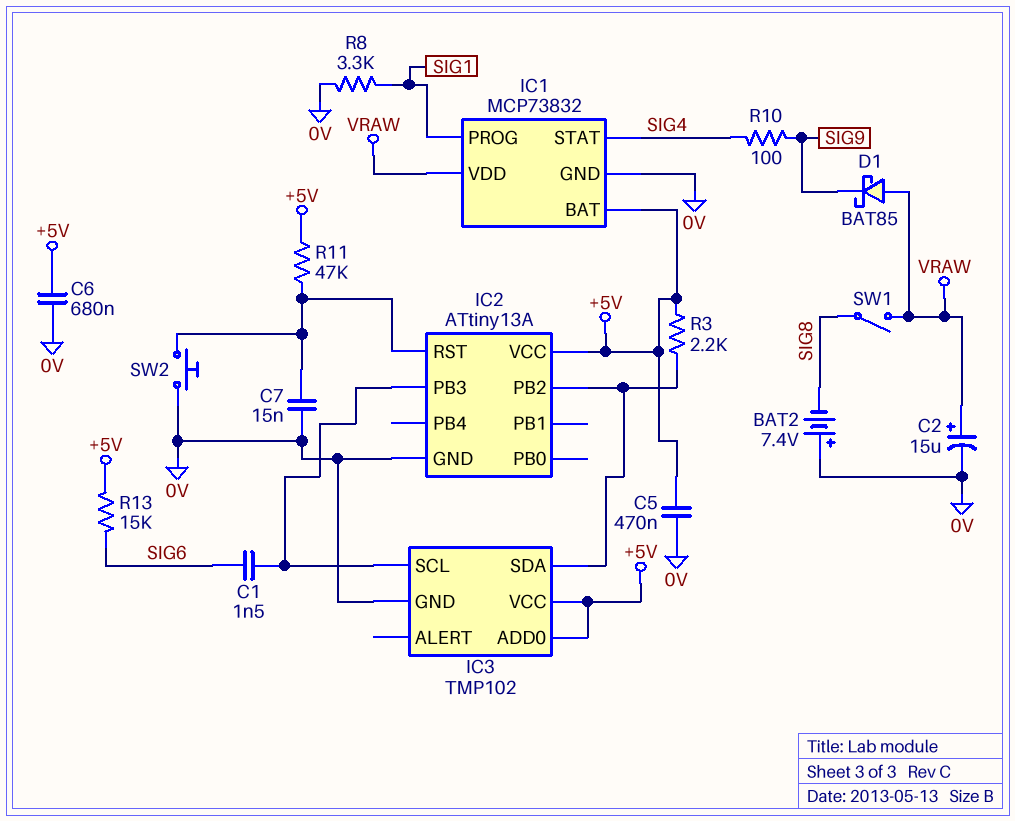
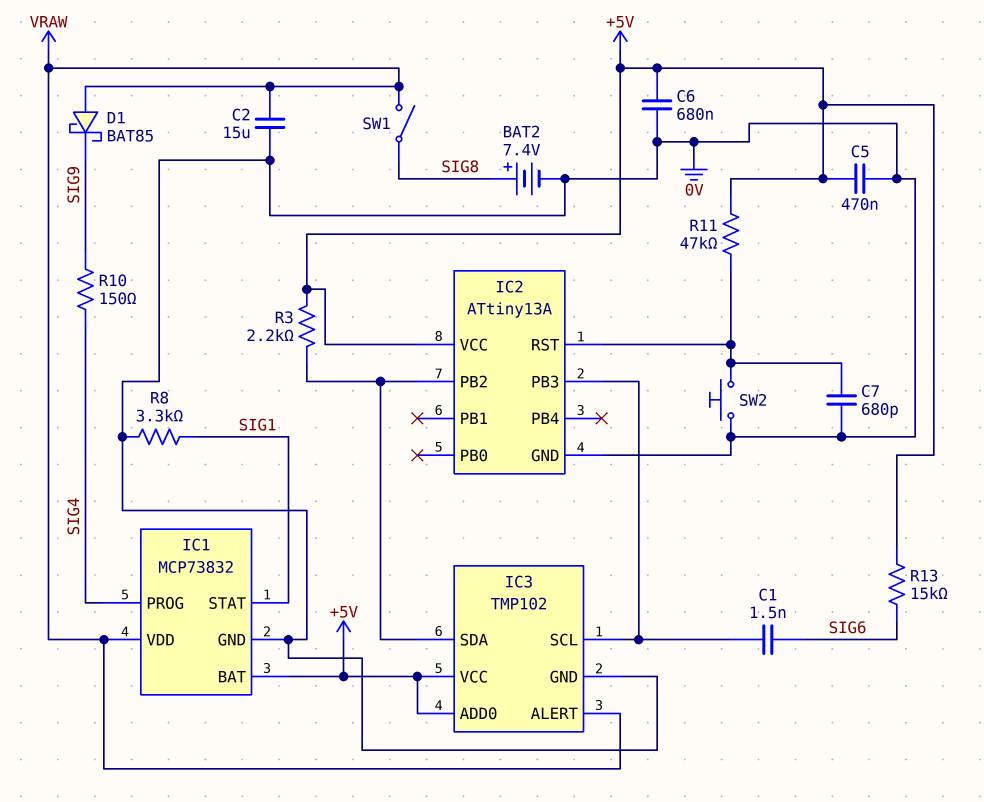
BAT2: 7.4V (plus 0V, minus SIG8) -> 7.4V (plus SIG8, minus 0V)
C2: 15uF (plus VRAW, minus 0V) -> 15uF (0V, VRAW)
C7: 15nF (0V, IC2/RST) -> 680pF (0V, IC2/RST)
IC1 pin PROG: SIG1 -> SIG4
IC1 pin STAT: SIG4 -> SIG1
IC3 pin ALERT: none -> VRAW
R10: 100 (SIG4, SIG9) -> 150 (SIG4, SIG9)

